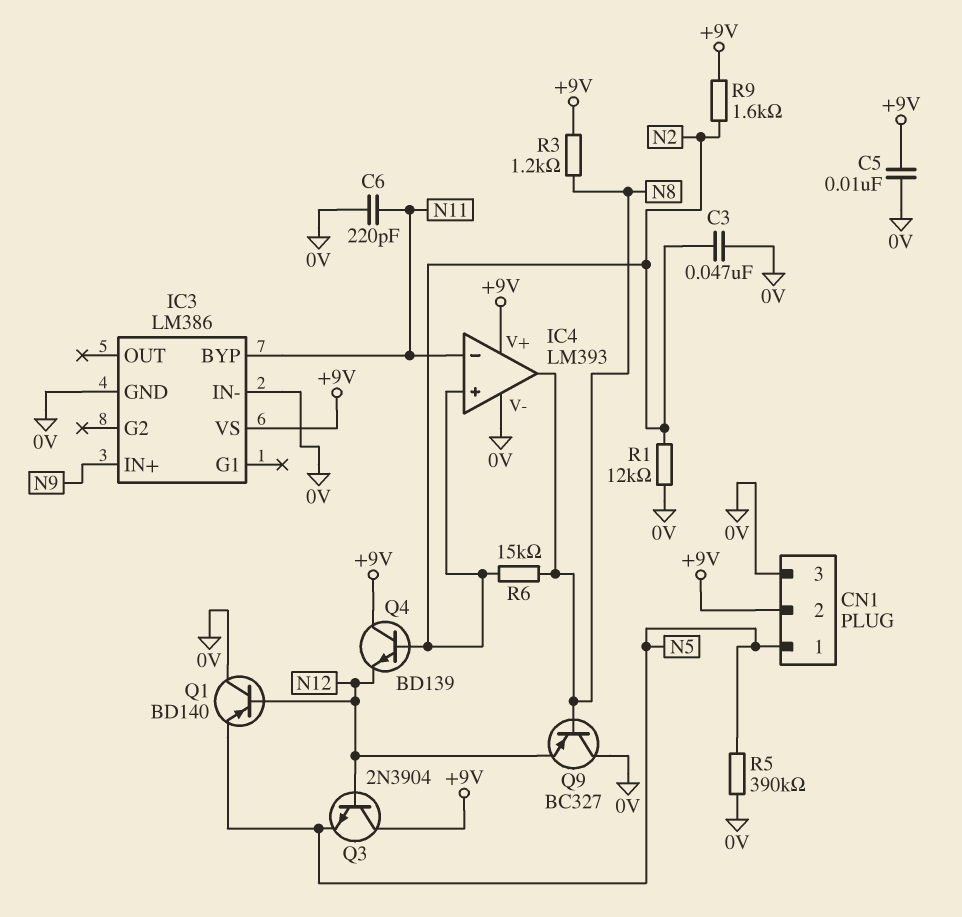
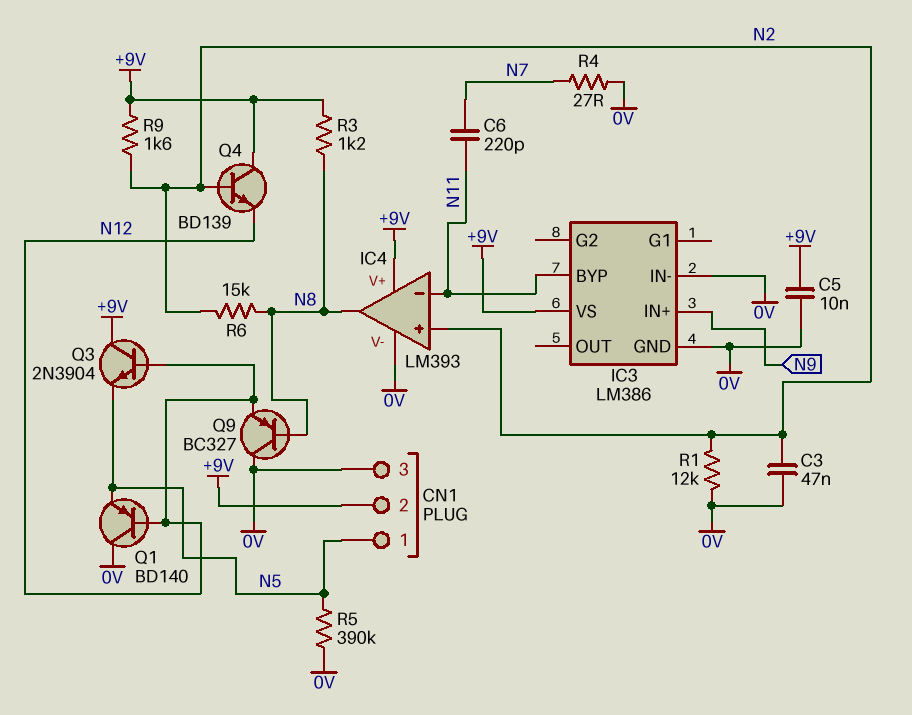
C6: 220pF (0V, N11) -> 220pF (N7, N11)
R4: none -> 27 (0V, N7)

